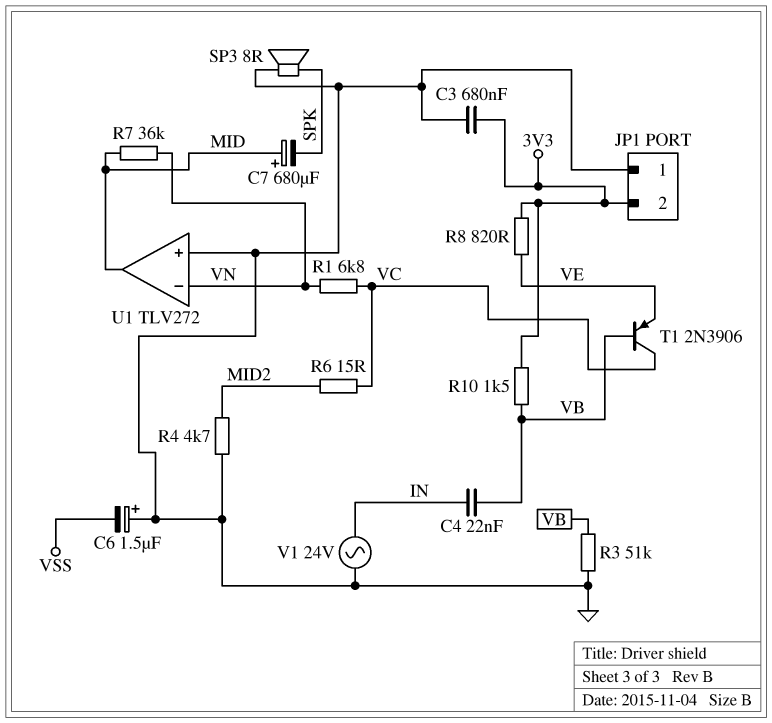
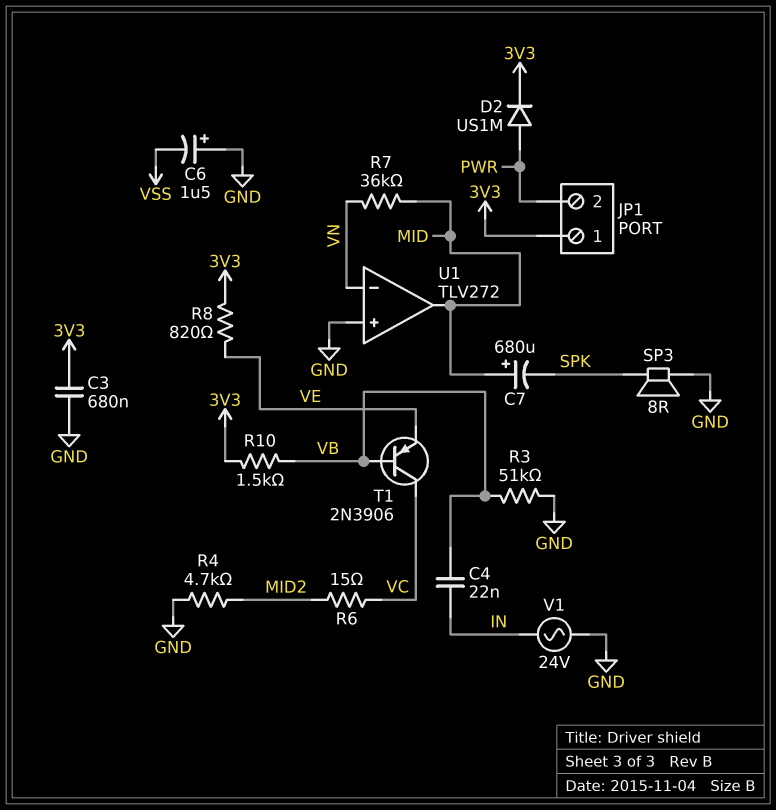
D2: none -> diode US1M (A PWR, K 3V3)
JP1 pin 1: GND -> 3V3
JP1 pin 2: 3V3 -> PWR
R1: 6.8k (VC, VN) -> none

